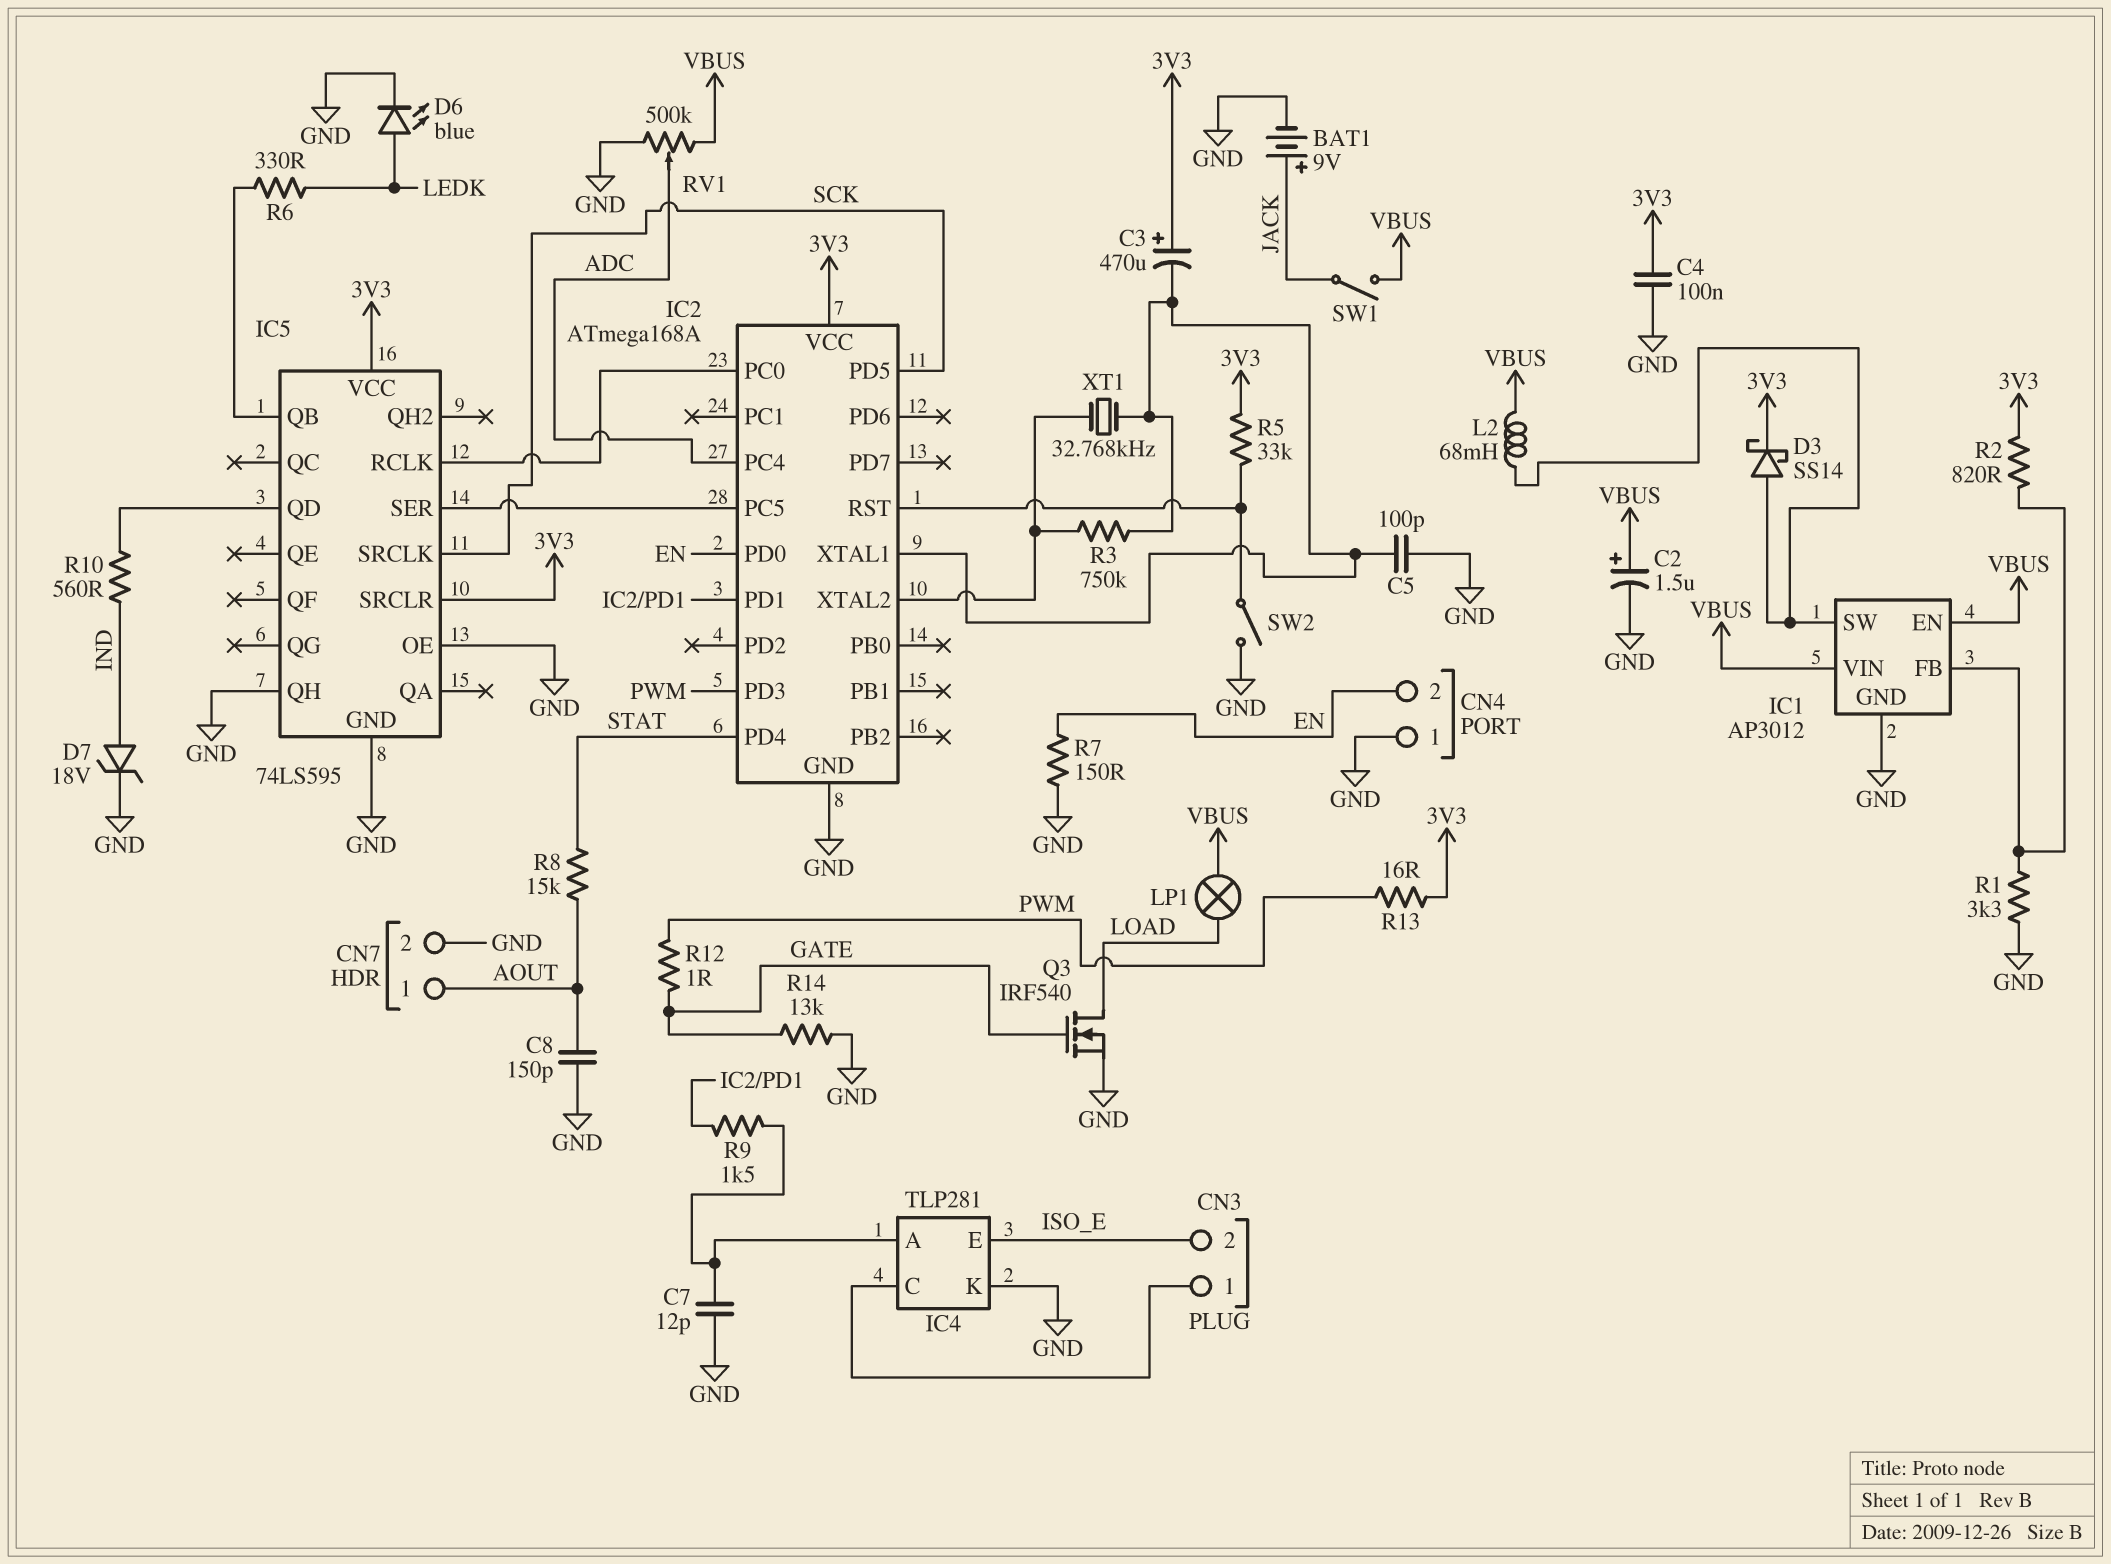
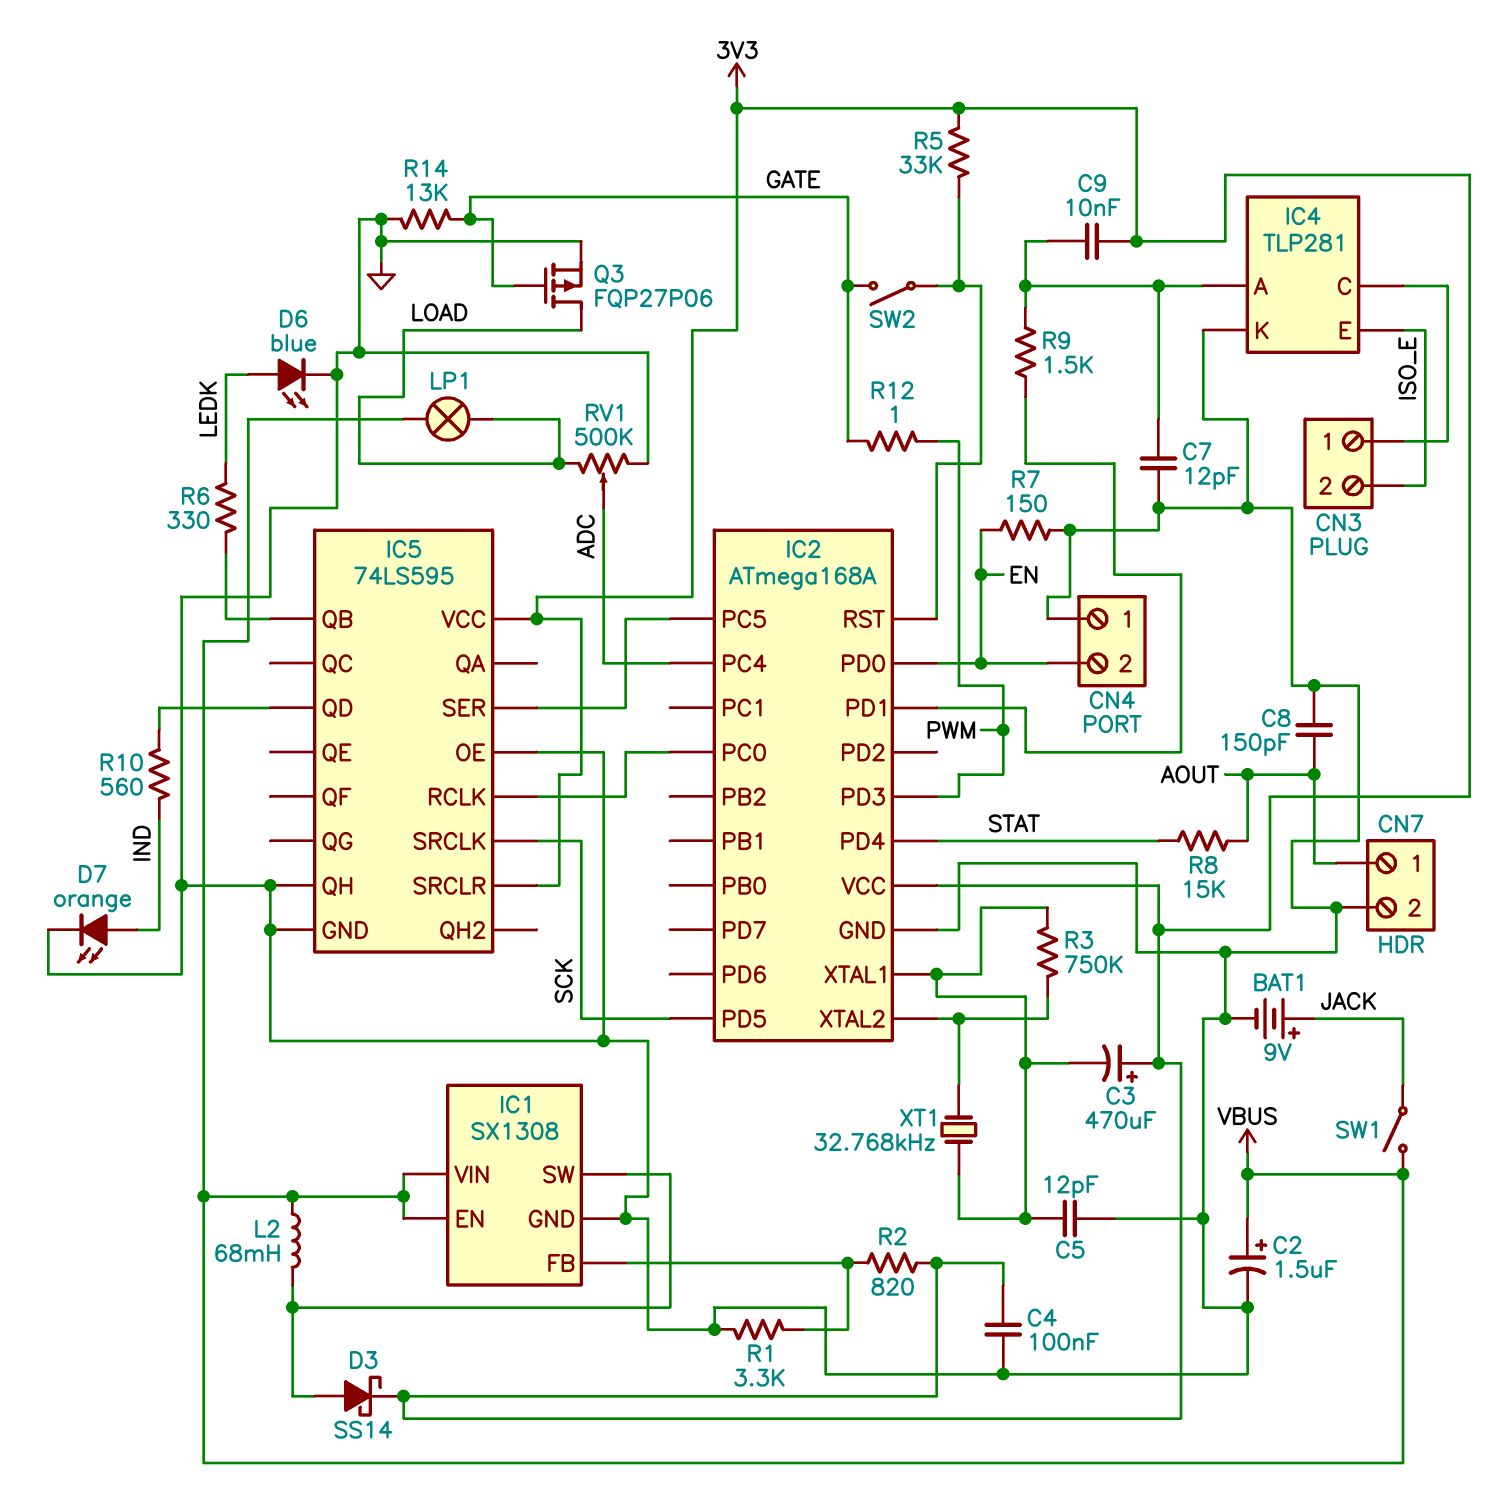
C5: 100pF (GND, IC2/XTAL1) -> 12pF (GND, IC2/XTAL1)
C9: none -> 10nF (3V3, IC4/A)
D7: zener 18V (A IND, K GND) -> LED orange (A IND, K GND)
IC1: AP3012 -> SX1308
Q3: NMOS IRF540 (G GATE, D LOAD, S GND) -> PMOS FQP27P06 (G GATE, D LOAD, S GND)
R13: 16 (3V3, PWM) -> none
RV1: 500k (GND, VBUS, wiper ADC) -> 500k (GND, LOAD, wiper ADC)
SW2: switch (GND, IC2/RST) -> switch (GATE, IC2/RST)

